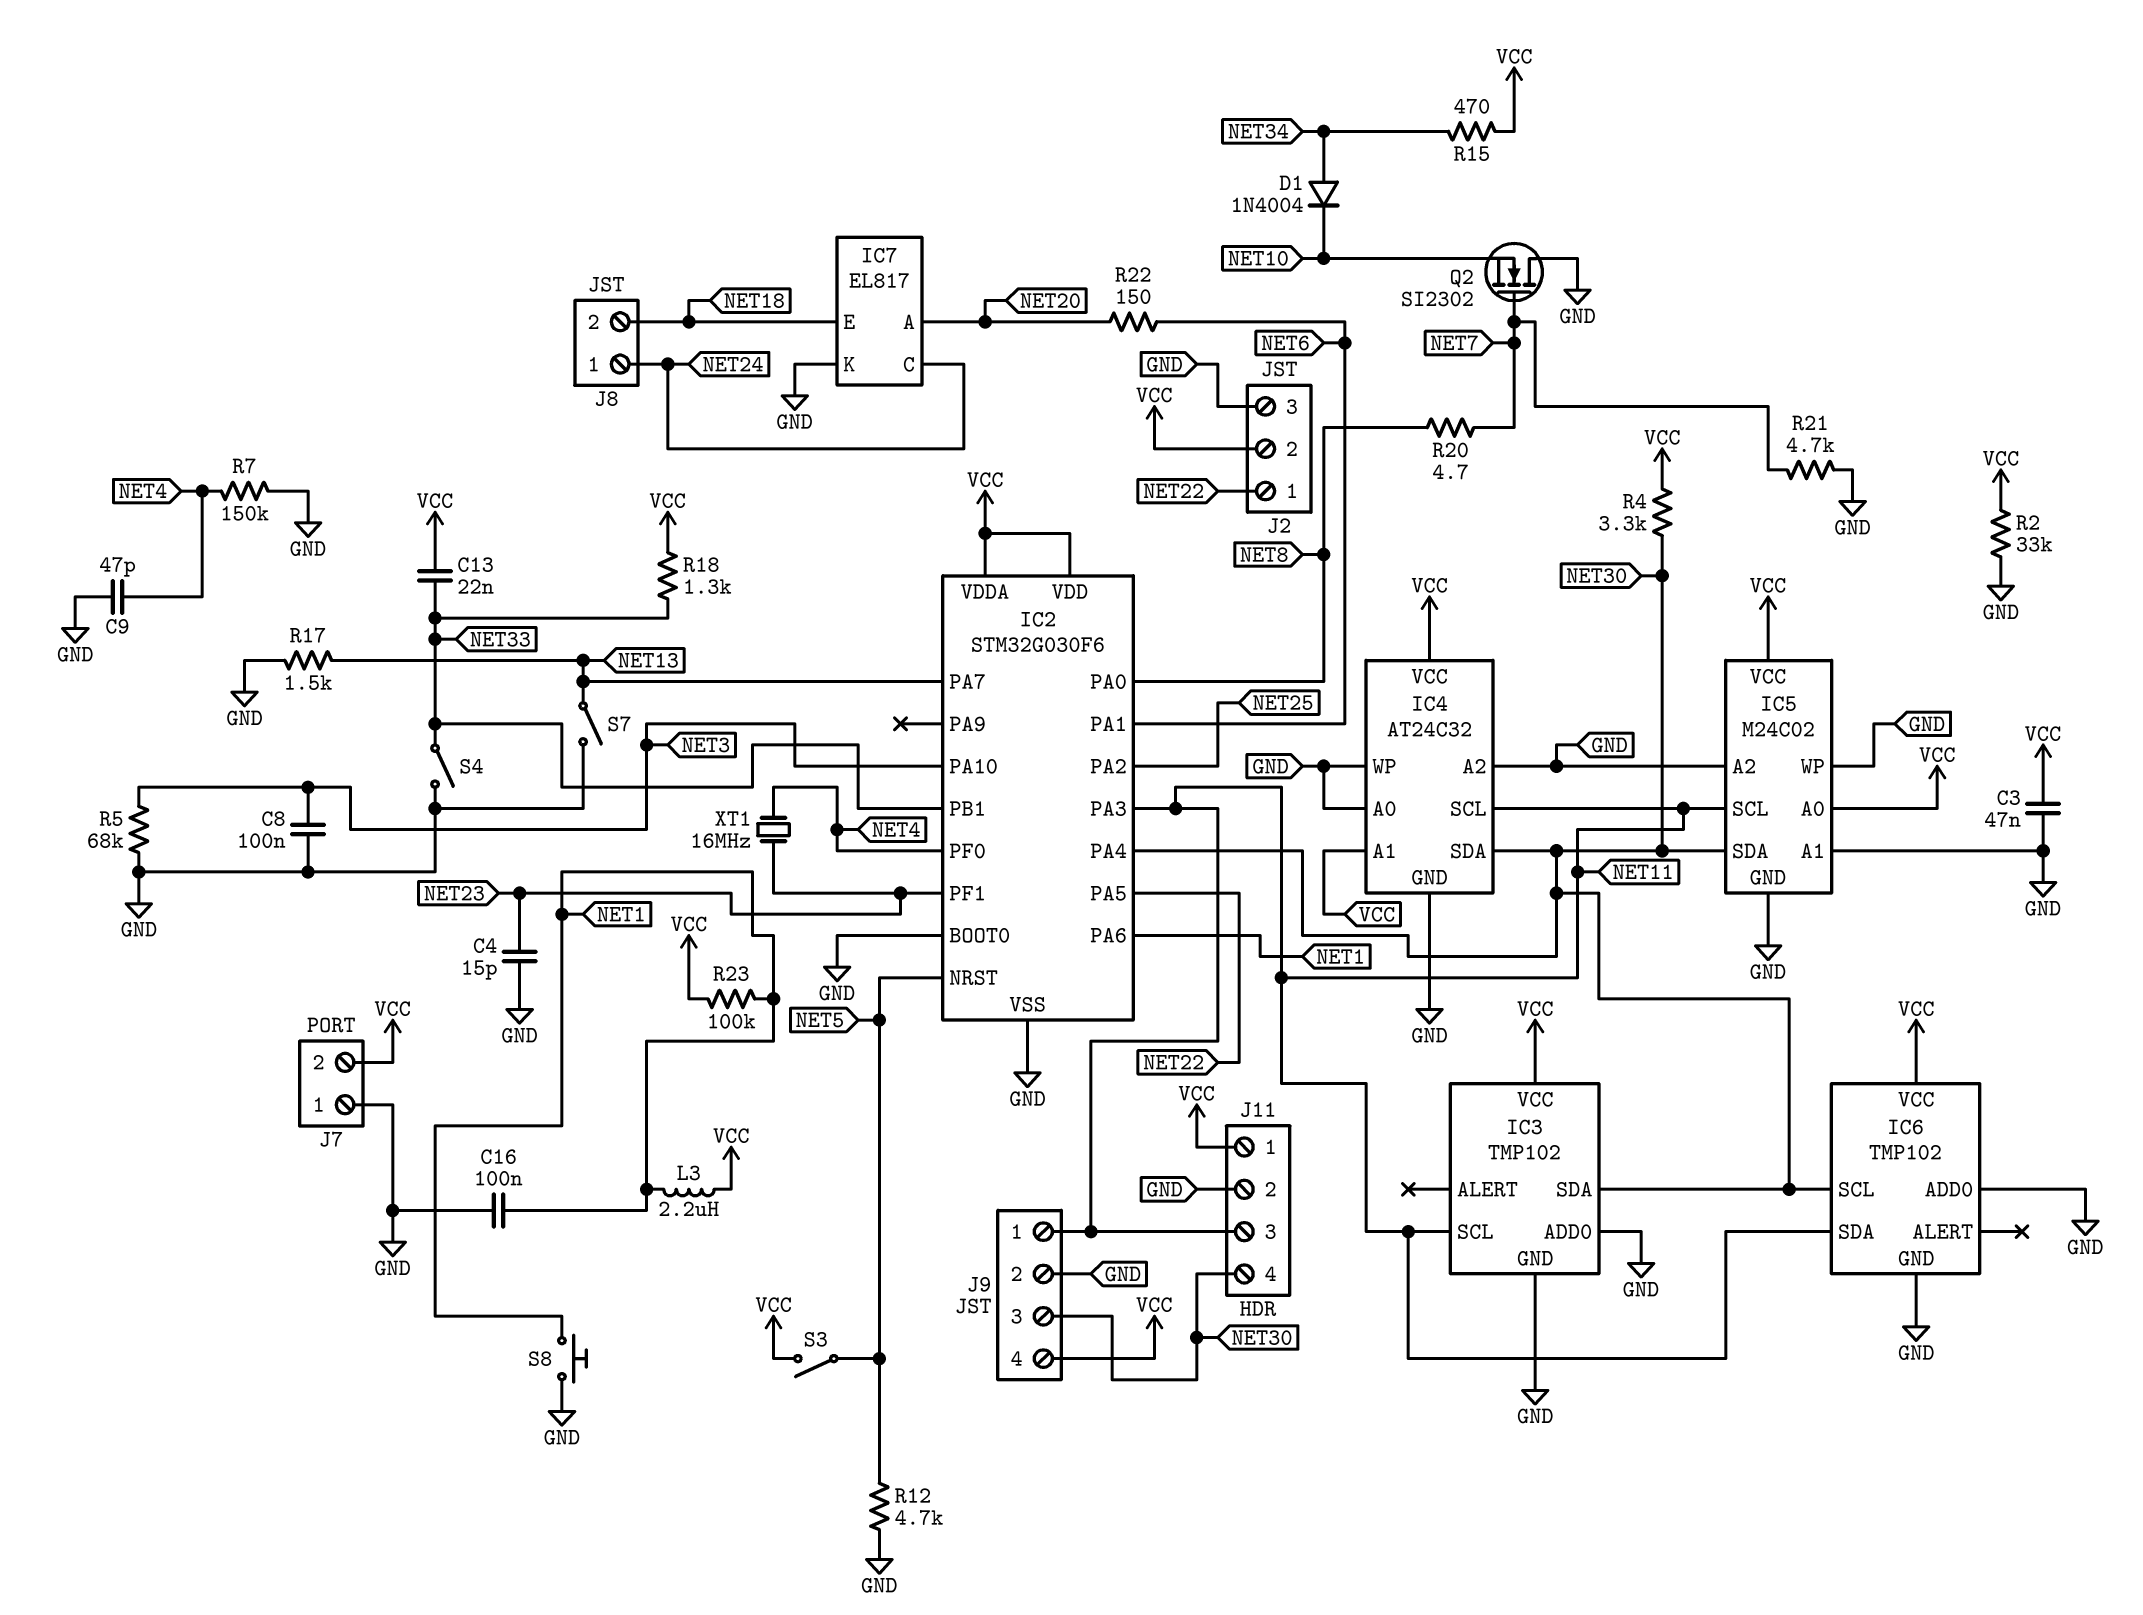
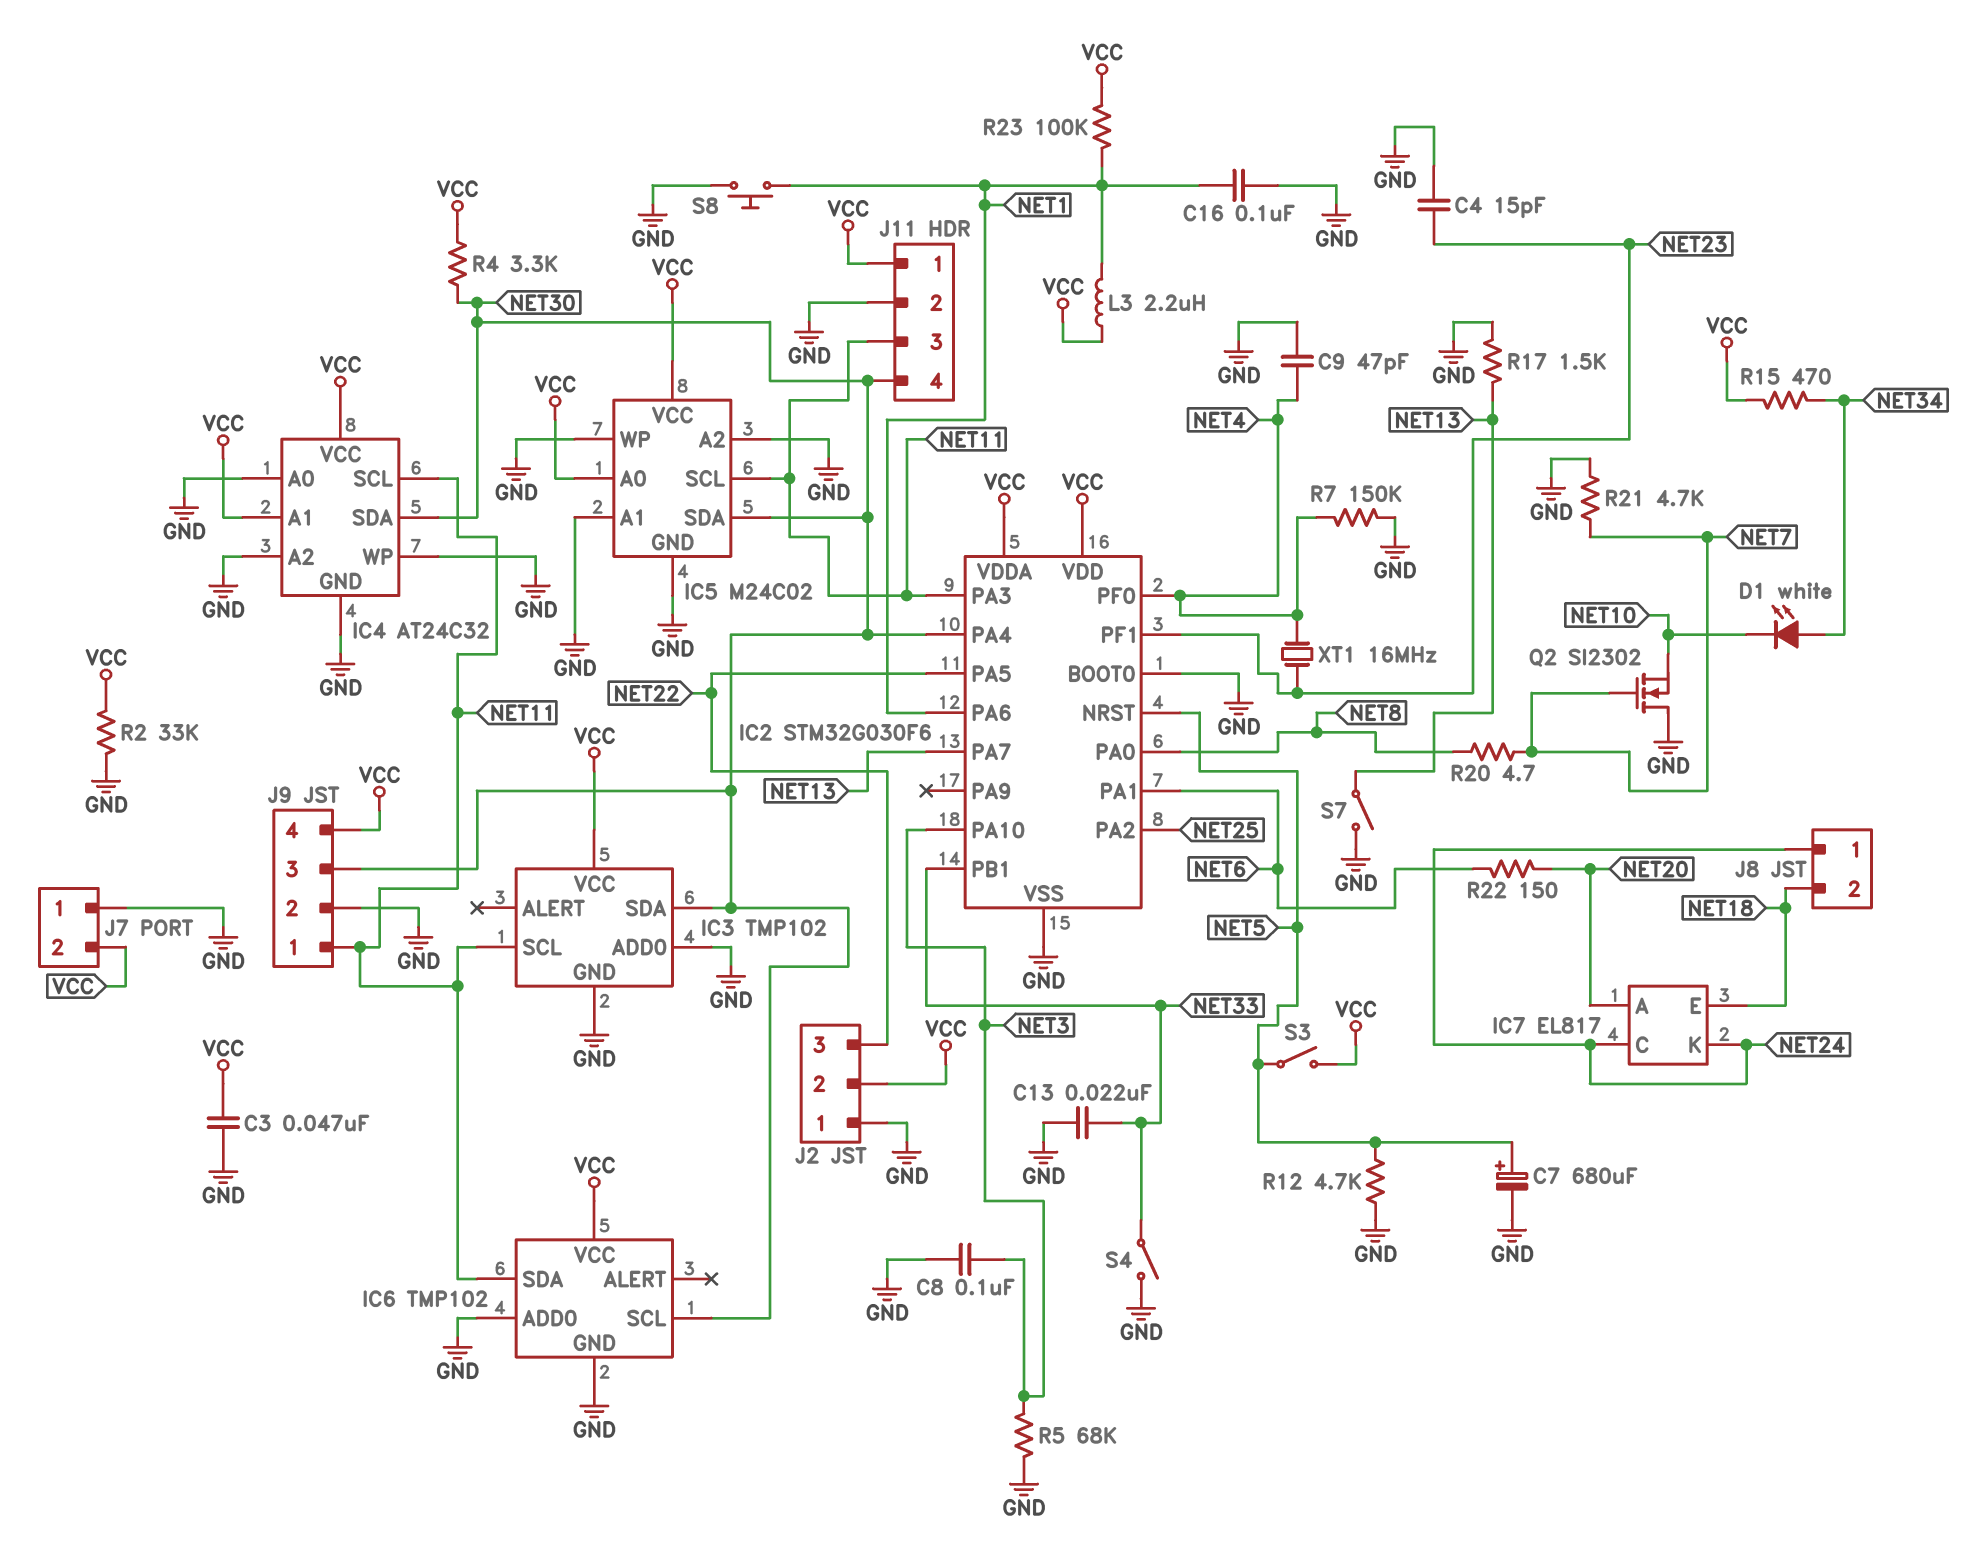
C7: none -> 680uF (plus NET5, minus GND)
C13: 22nF (NET33, VCC) -> 22nF (GND, NET33)
D1: diode 1N4004 (A NET34, K NET10) -> LED white (A NET34, K NET10)
IC7 pin K: GND -> NET24
J2 pin 1: NET22 -> GND
J2 pin 3: GND -> NET22
R18: 1.3k (NET33, VCC) -> none

